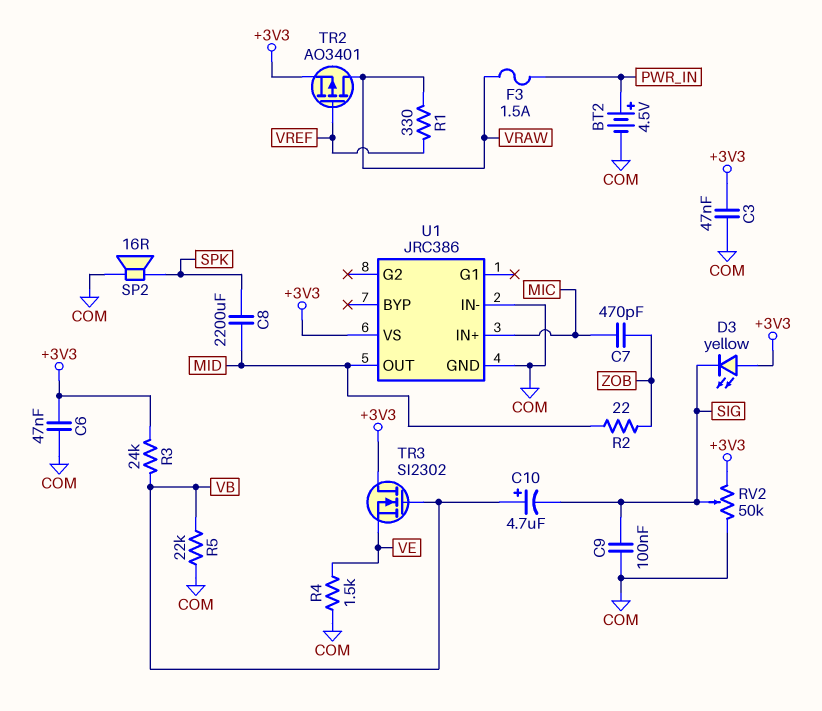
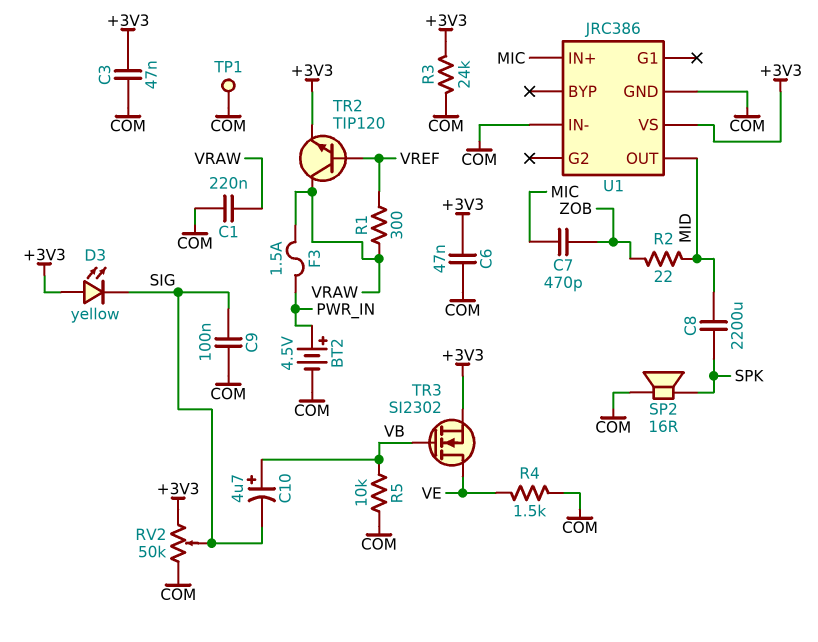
C1: none -> 220nF (COM, VRAW)
R1: 330 (VRAW, VREF) -> 300 (VRAW, VREF)
R3: 24k (+3V3, VB) -> 24k (+3V3, COM)
R5: 22k (COM, VB) -> 10k (COM, VB)
TP1: none -> test point (COM)
TR2: PMOS AO3401 (G VREF, D VRAW, S +3V3) -> NPN TIP120 (B VREF, C VRAW, E +3V3)
TR3: NMOS SI2302 (G VB, D +3V3, S VE) -> NMOS SI2302 (G VB, D VE, S +3V3)

